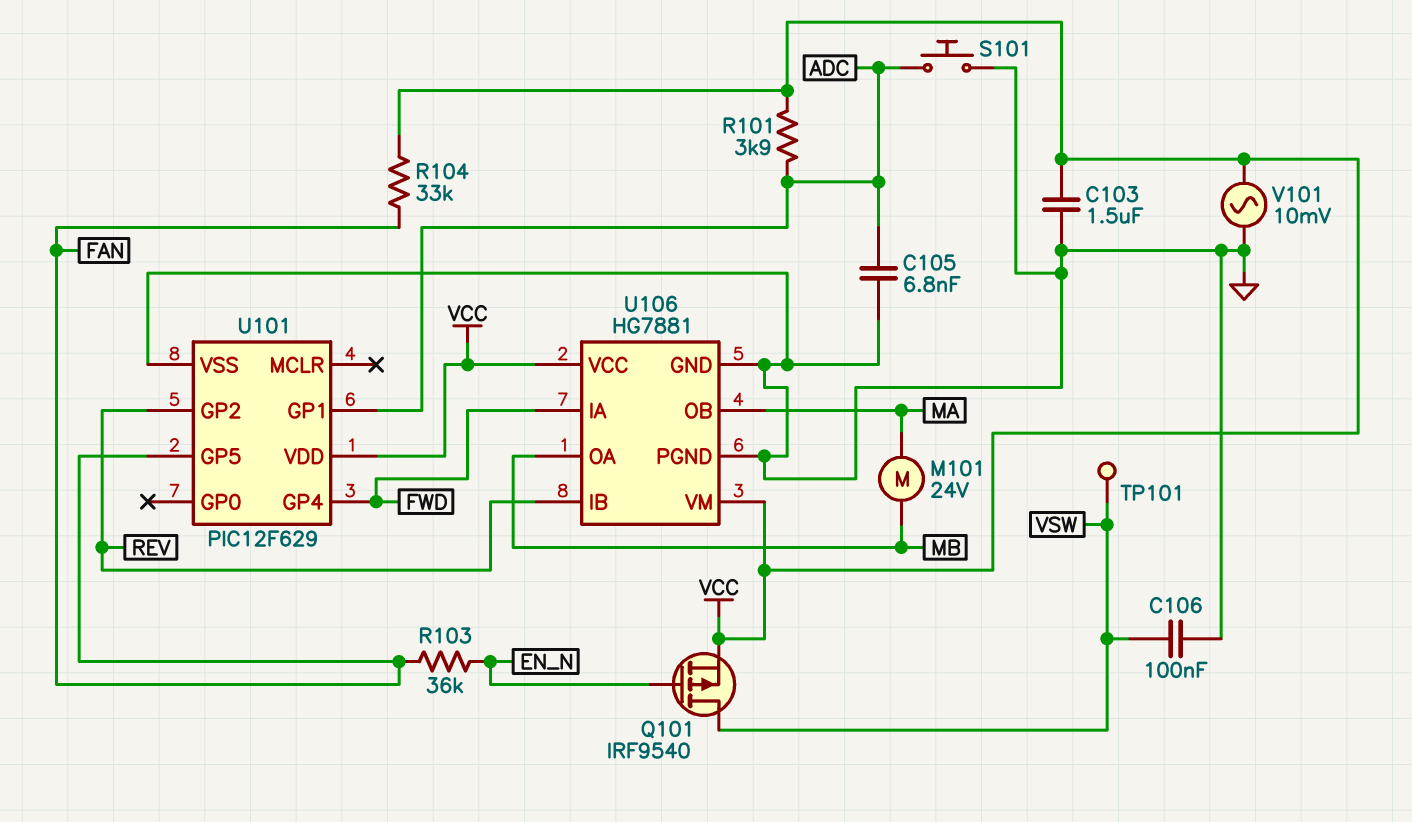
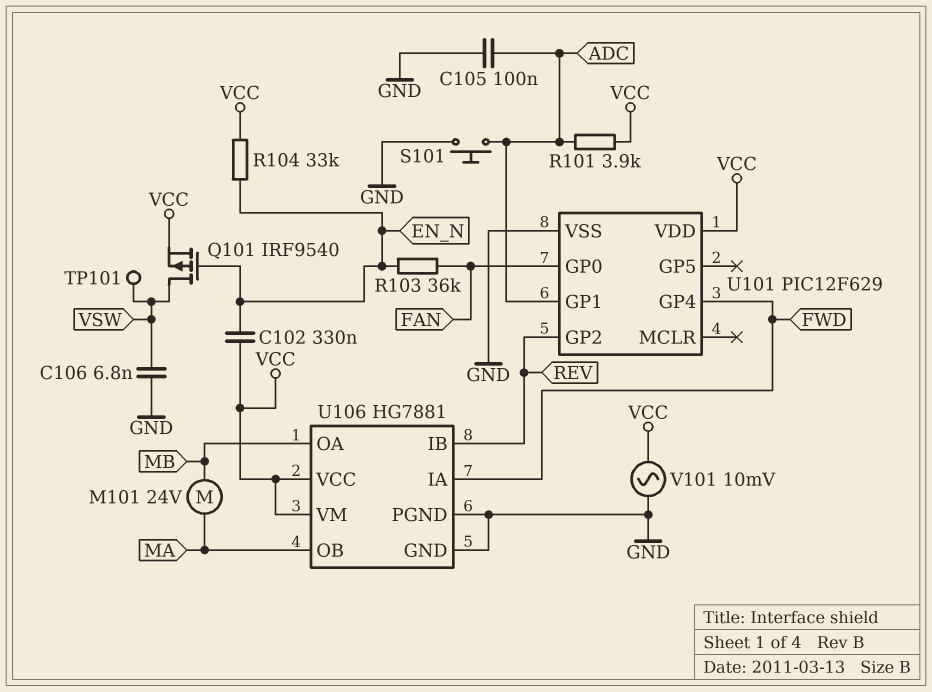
C102: none -> 330nF (EN_N, VCC)
C103: 1.5uF (GND, VCC) -> none
C105: 6.8nF (ADC, GND) -> 100nF (ADC, GND)
C106: 100nF (GND, VSW) -> 6.8nF (GND, VSW)
R104: 33k (FAN, VCC) -> 33k (EN_N, VCC)
U101 pin GP0: none -> FAN
U101 pin GP5: FAN -> none

